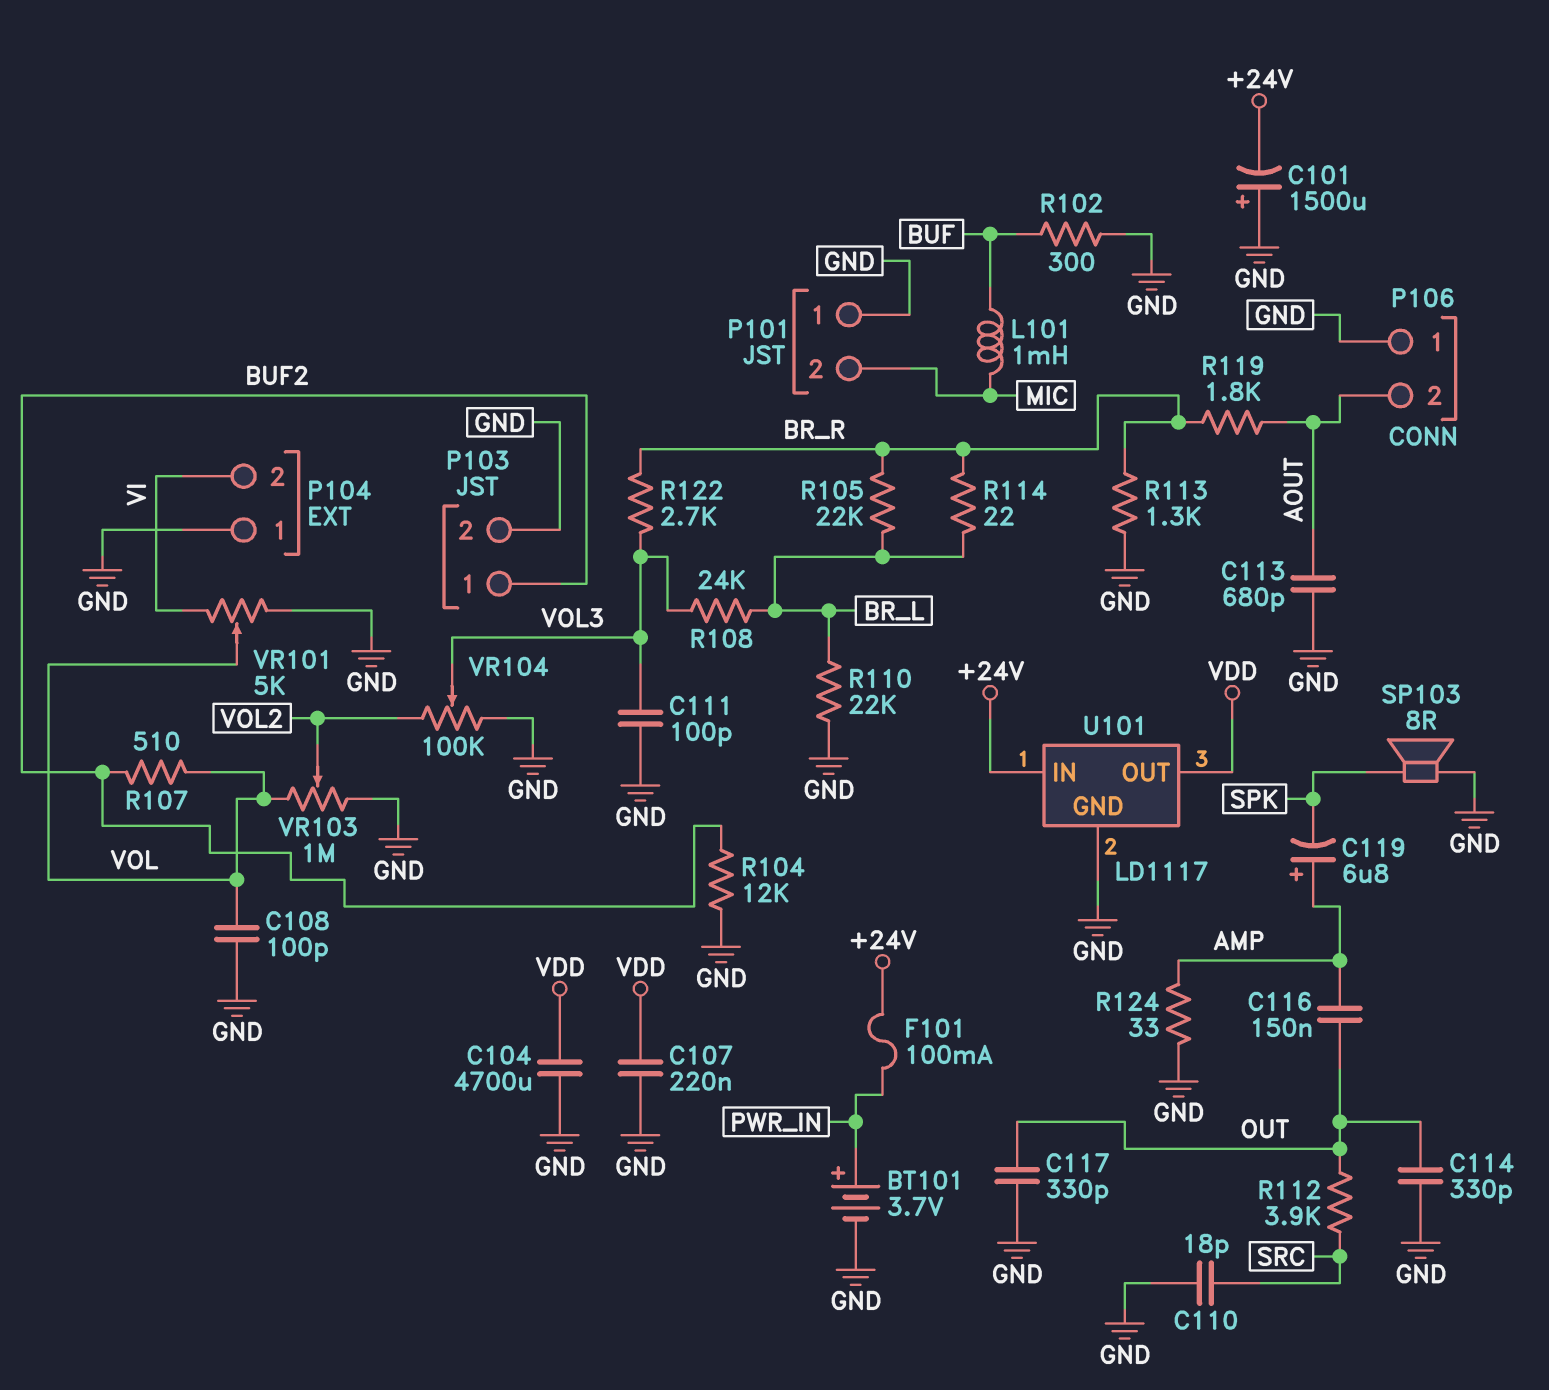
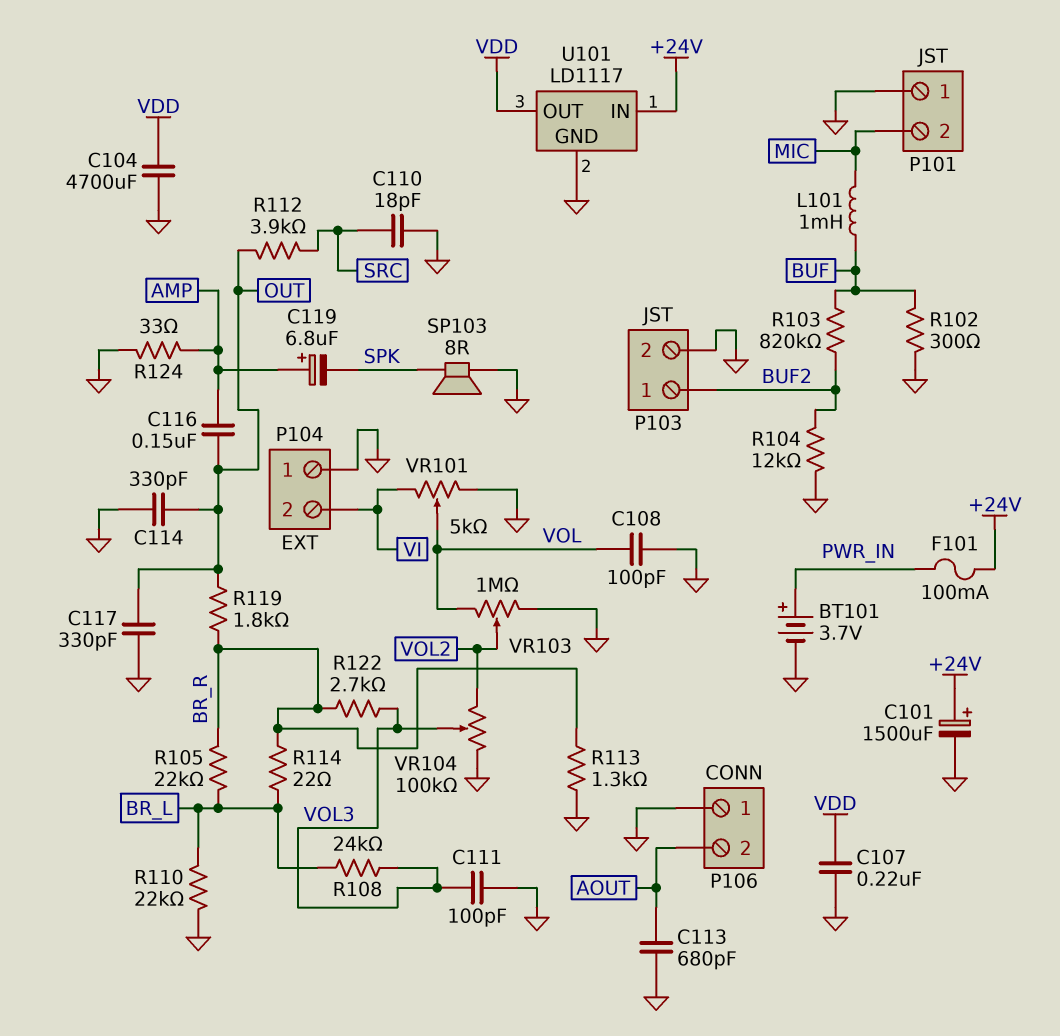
C101: 1500uF (plus GND, minus +24V) -> 1500uF (plus +24V, minus GND)
R103: none -> 820k (BUF, BUF2)
R107: 510 (BUF2, VOL) -> none
R119: 1.8k (AOUT, BR_R) -> 1.8k (BR_R, OUT)

